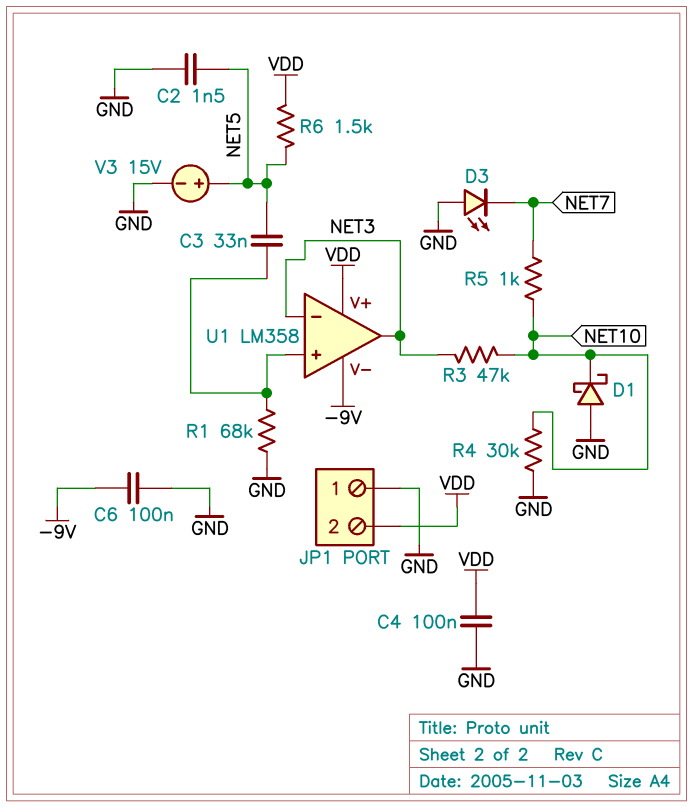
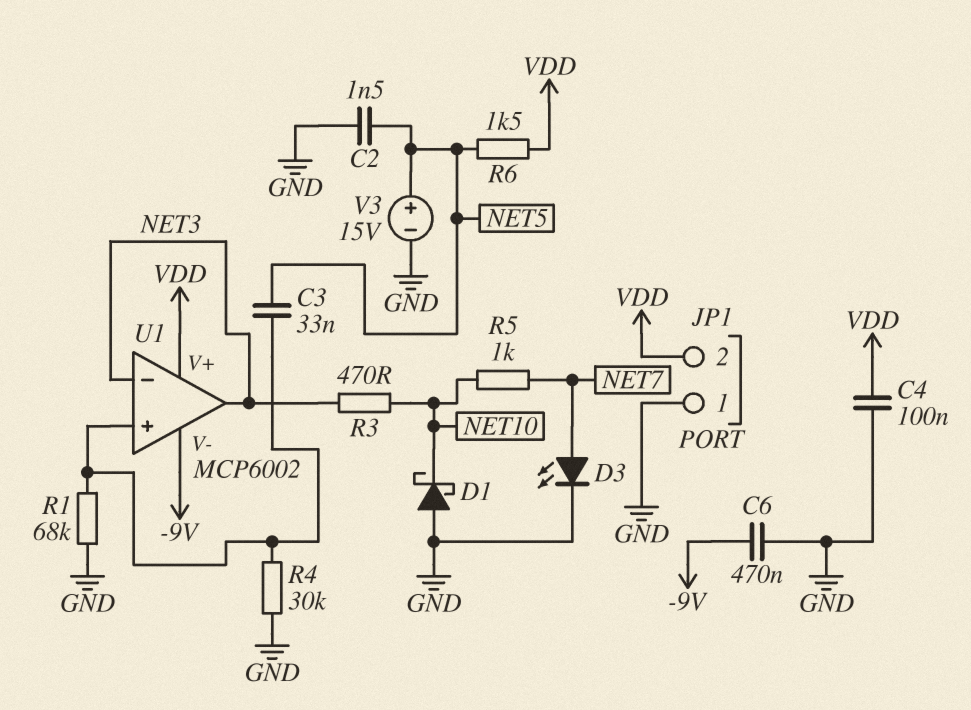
C6: 100nF (-9V, GND) -> 470nF (-9V, GND)
D3: LED (A GND, K NET7) -> LED (A NET7, K GND)
R3: 47k (NET3, NET10) -> 470 (NET3, NET10)
R4: 30k (GND, NET10) -> 30k (GND, U1/in+)
U1: LM358 -> MCP6002

